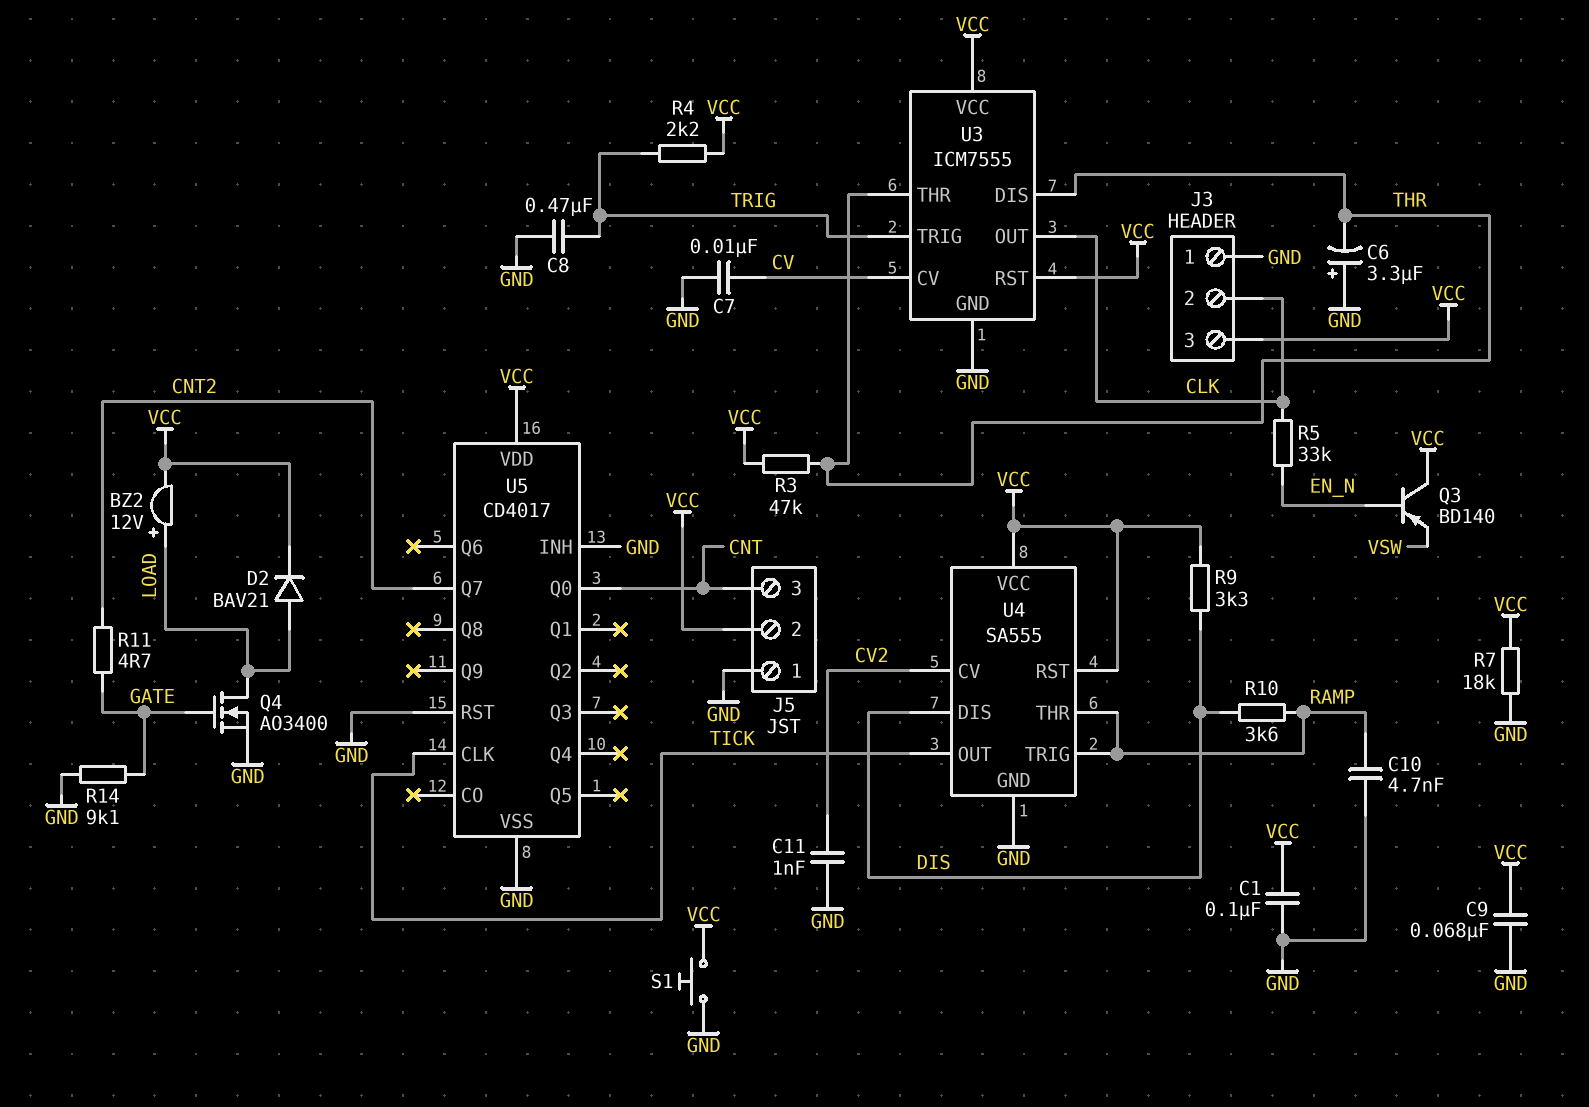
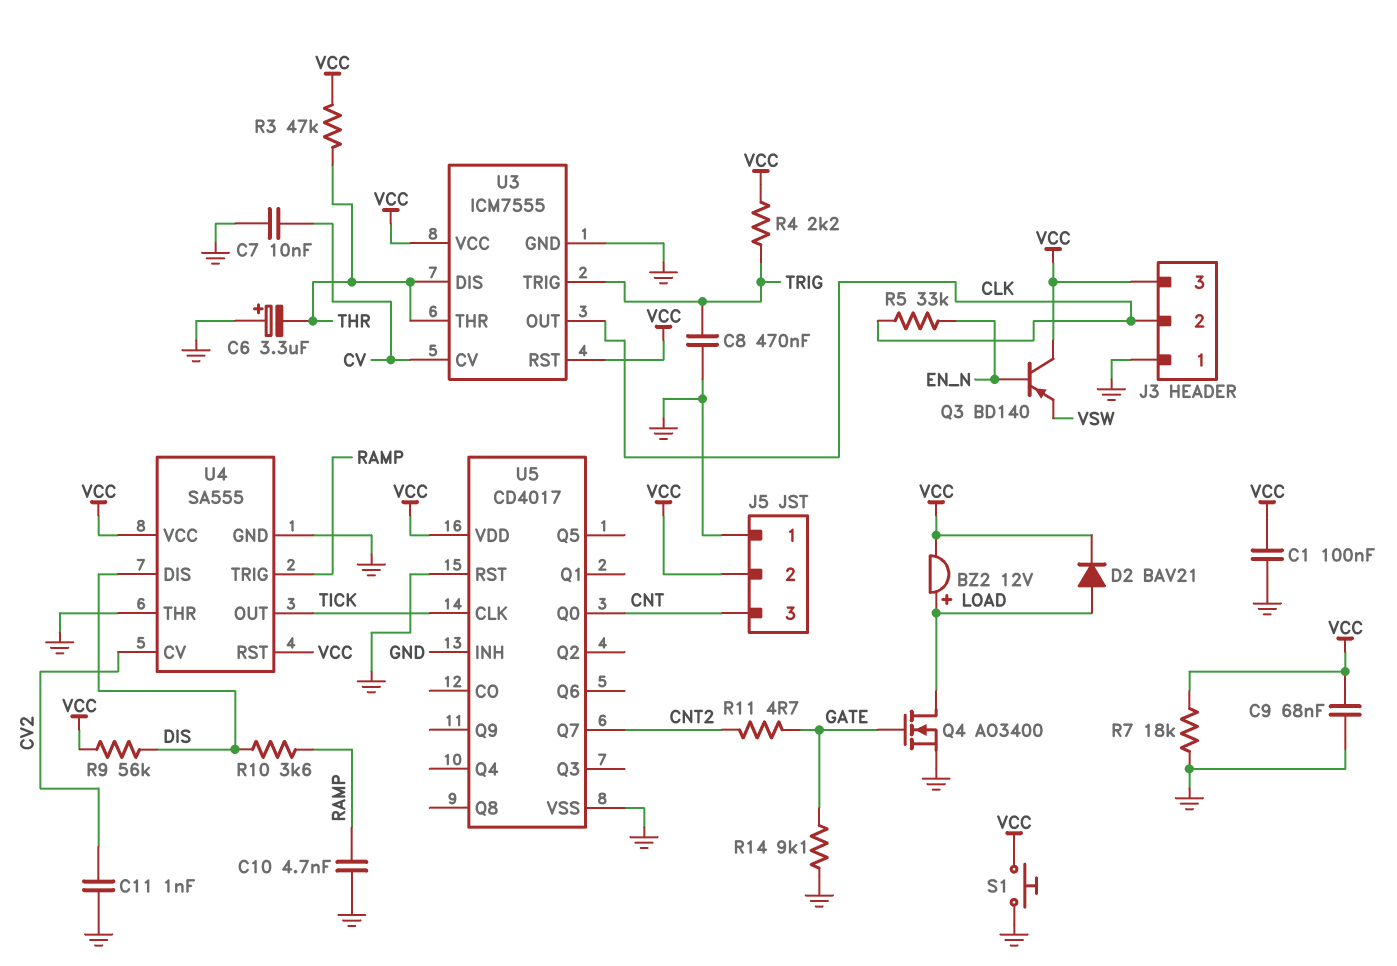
R9: 3.3k (DIS, VCC) -> 56k (DIS, VCC)
U4 pin THR: RAMP -> GND

